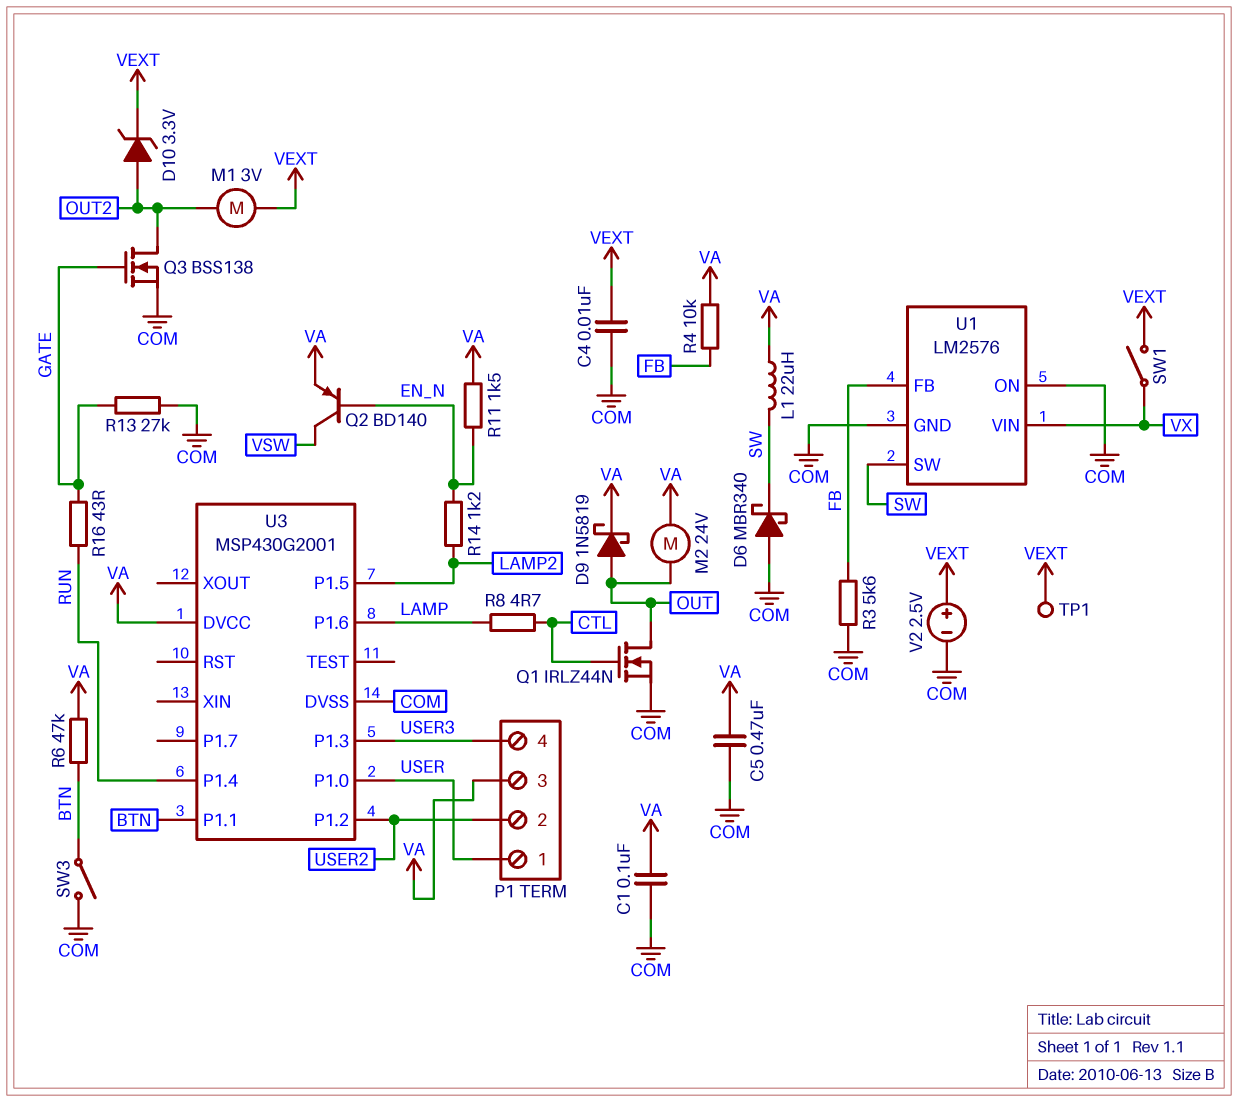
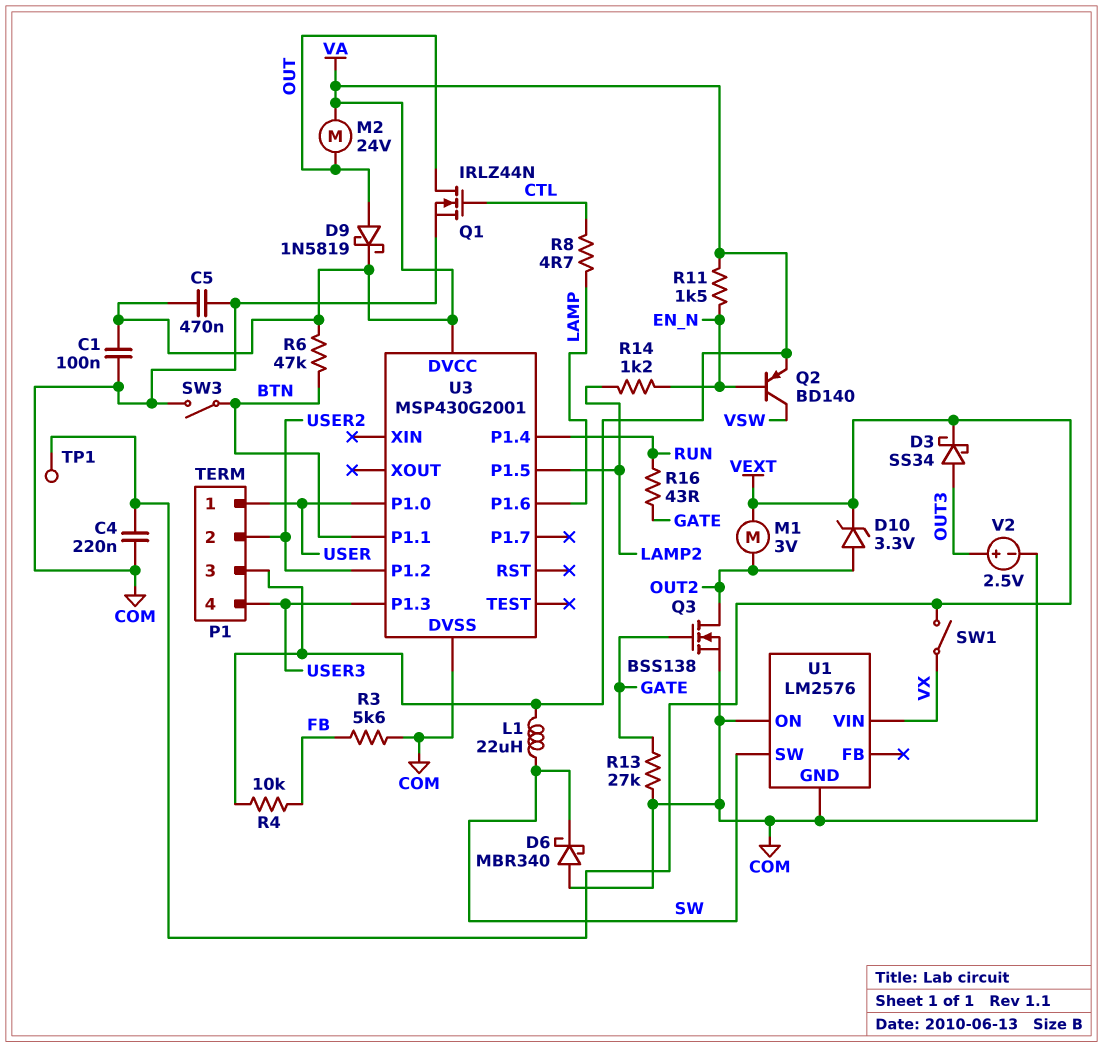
C4: 10nF (COM, VEXT) -> 220nF (COM, VEXT)
D3: none -> schottky SS34 (A OUT3, K VEXT)
U1 pin FB: FB -> none
V2: 2.5V (plus VEXT, minus COM) -> 2.5V (plus OUT3, minus COM)

